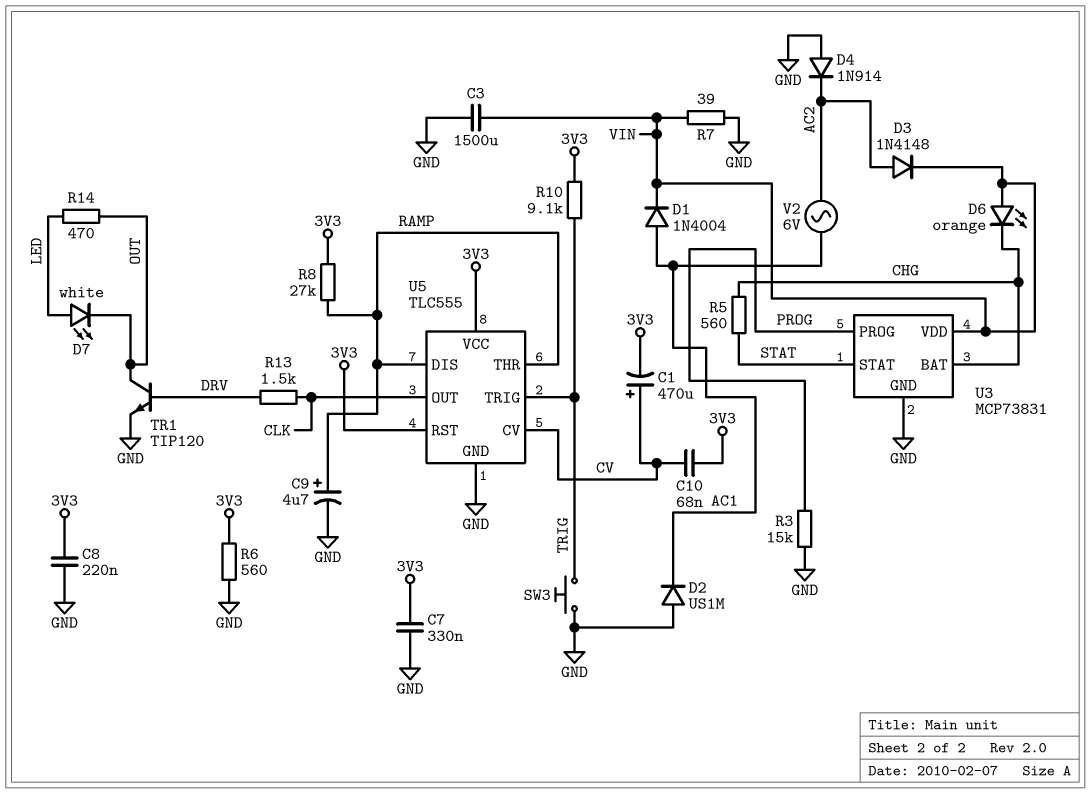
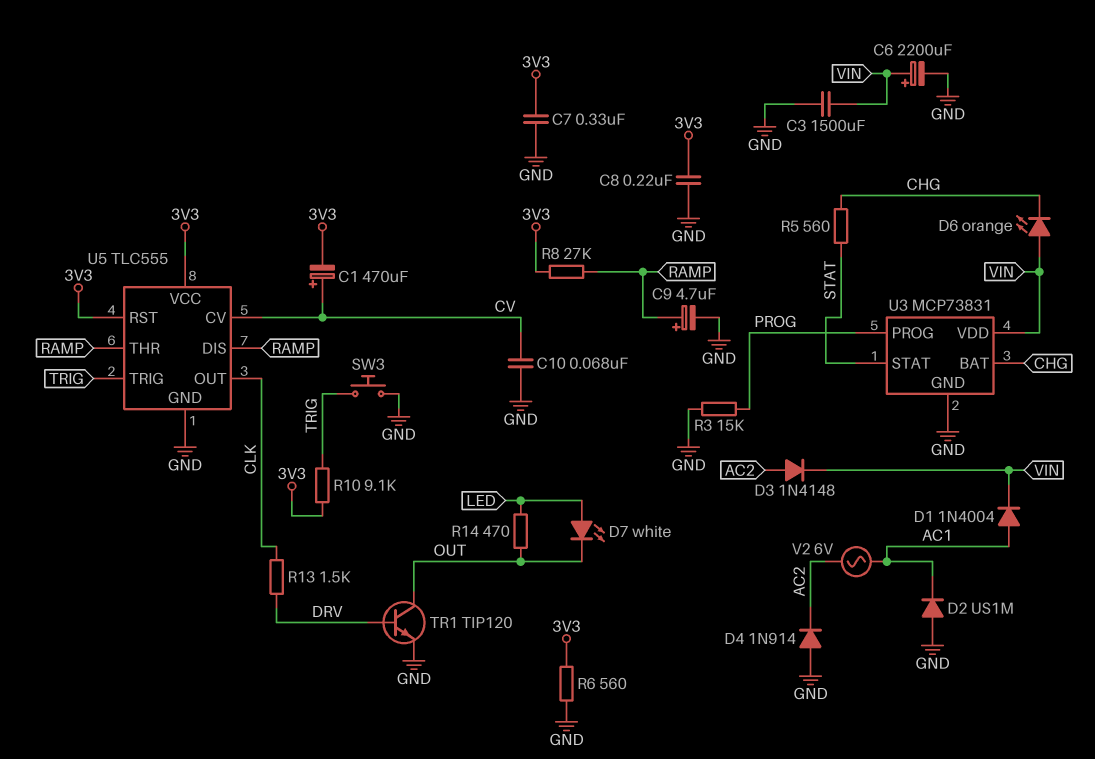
C6: none -> 2200uF (plus VIN, minus GND)
C10: 68nF (3V3, CV) -> 68nF (CV, GND)
R7: 39 (GND, VIN) -> none

